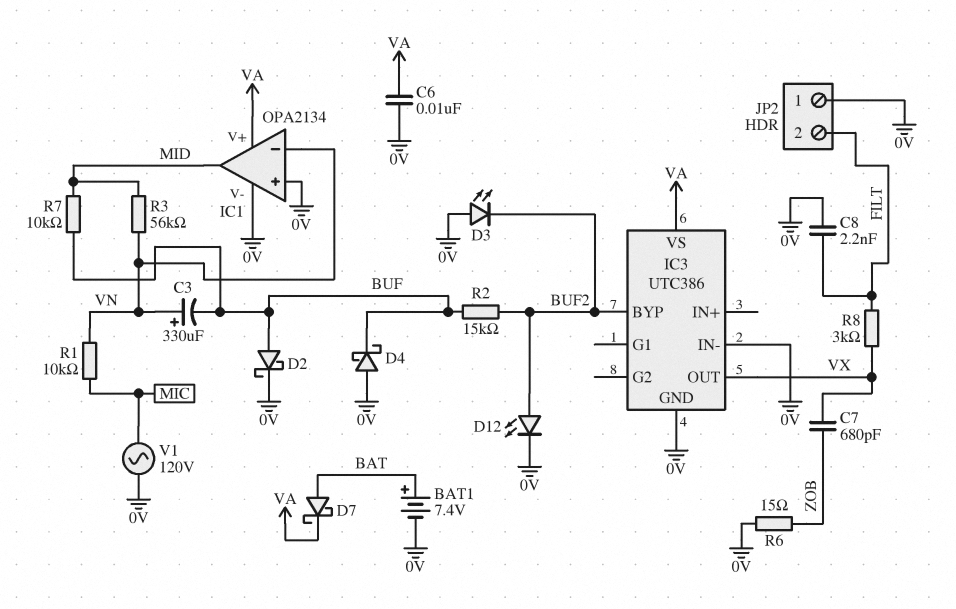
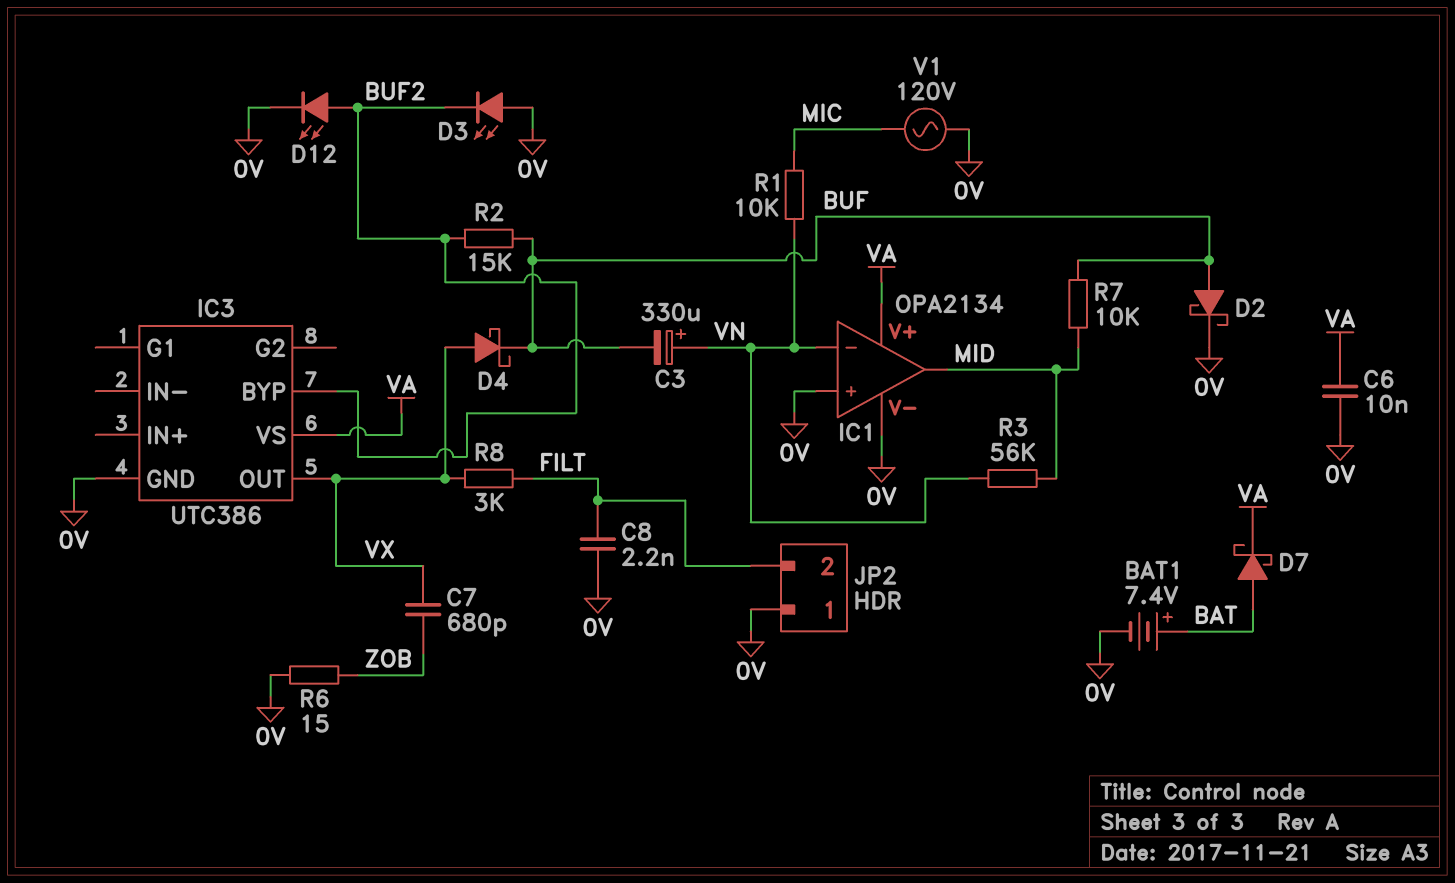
D4: schottky (A 0V, K BUF) -> schottky (A VX, K BUF)
IC3 pin IN-: 0V -> none

